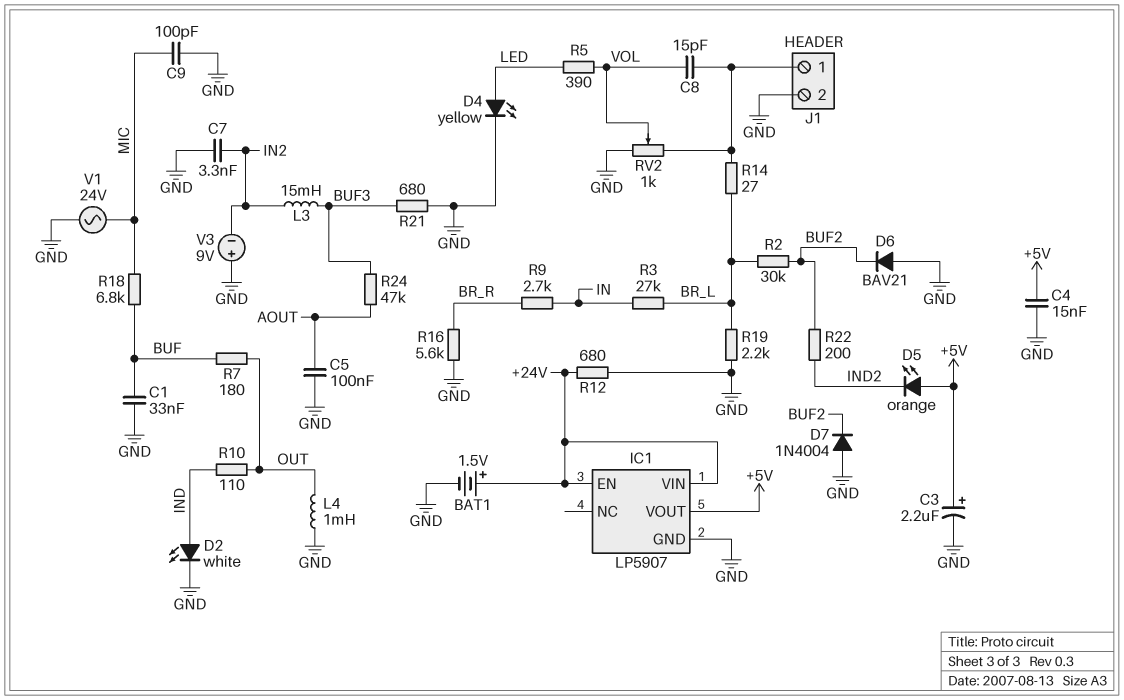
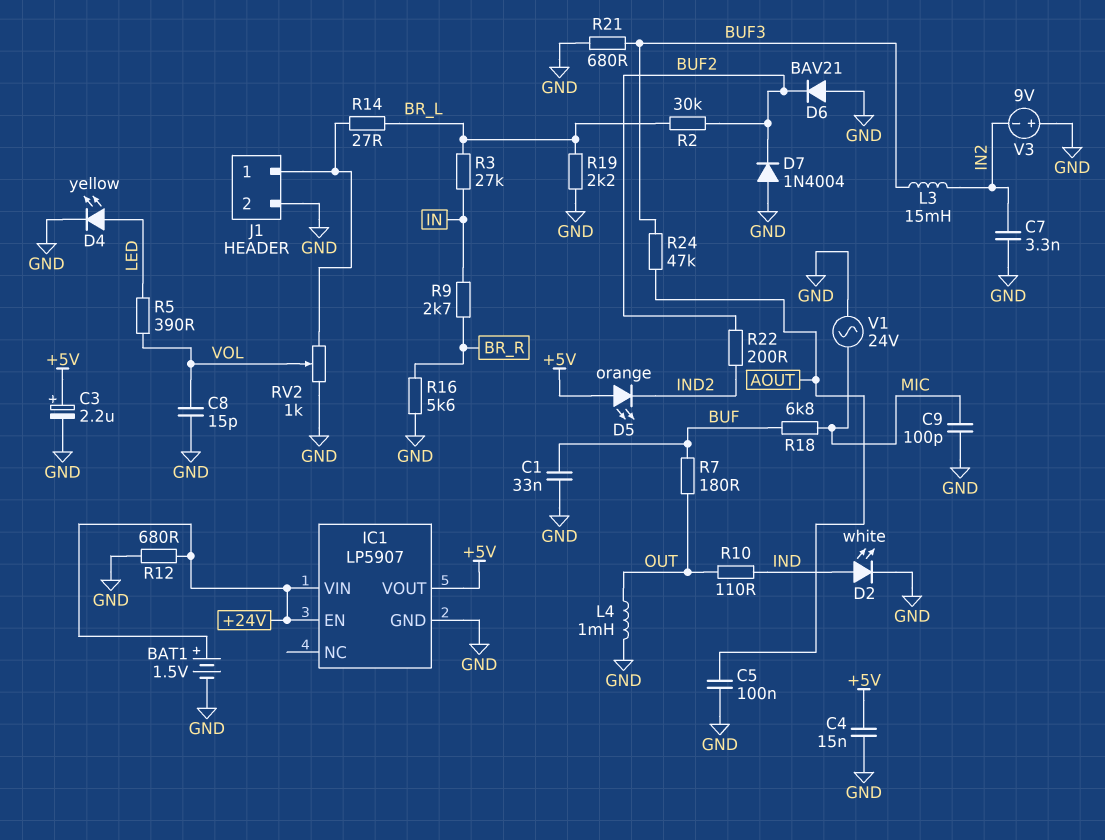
C8: 15pF (J1/1, VOL) -> 15pF (GND, VOL)

